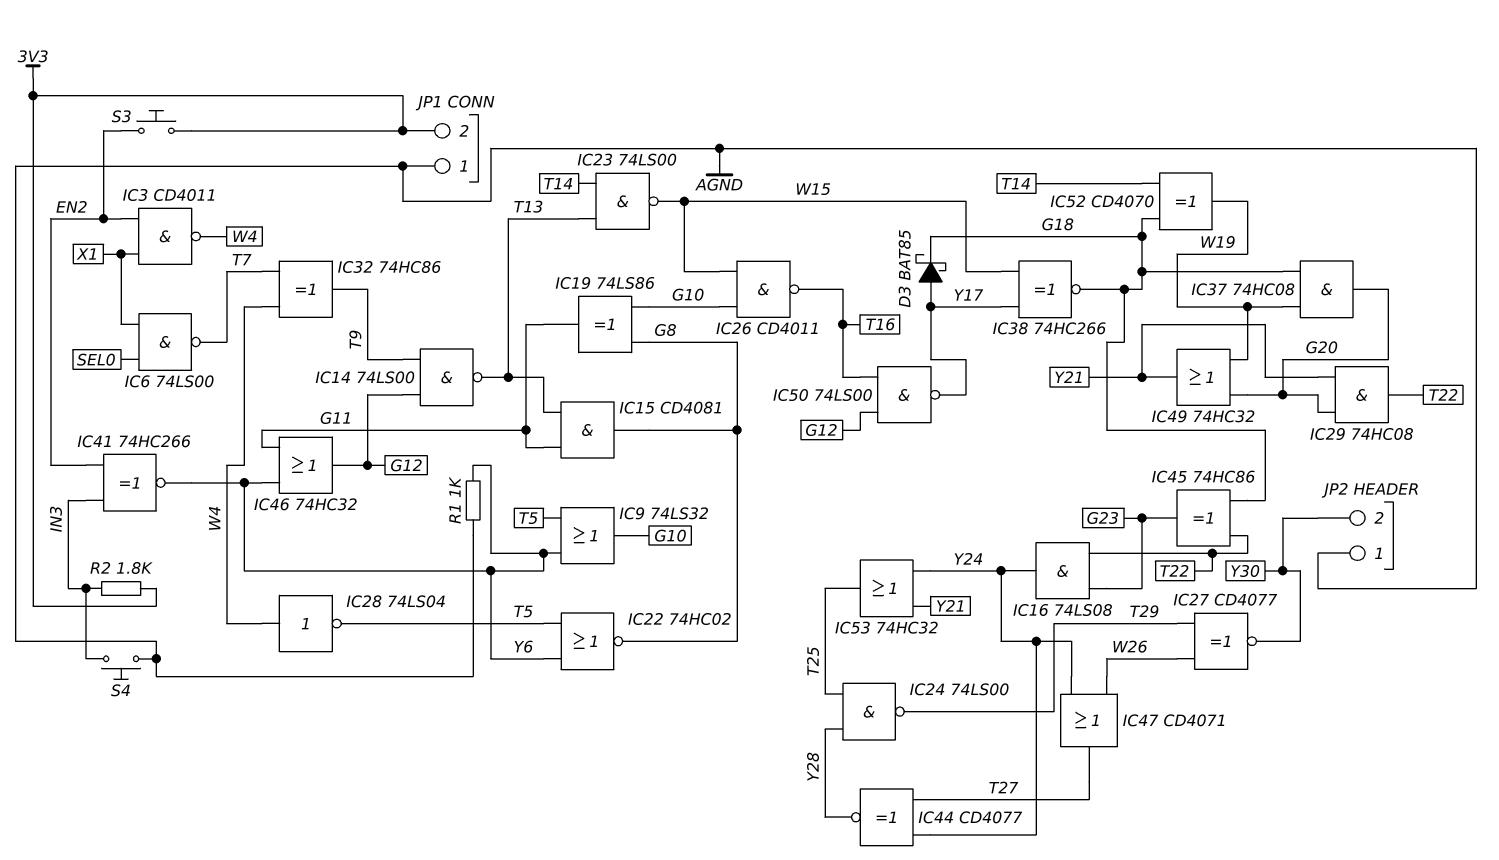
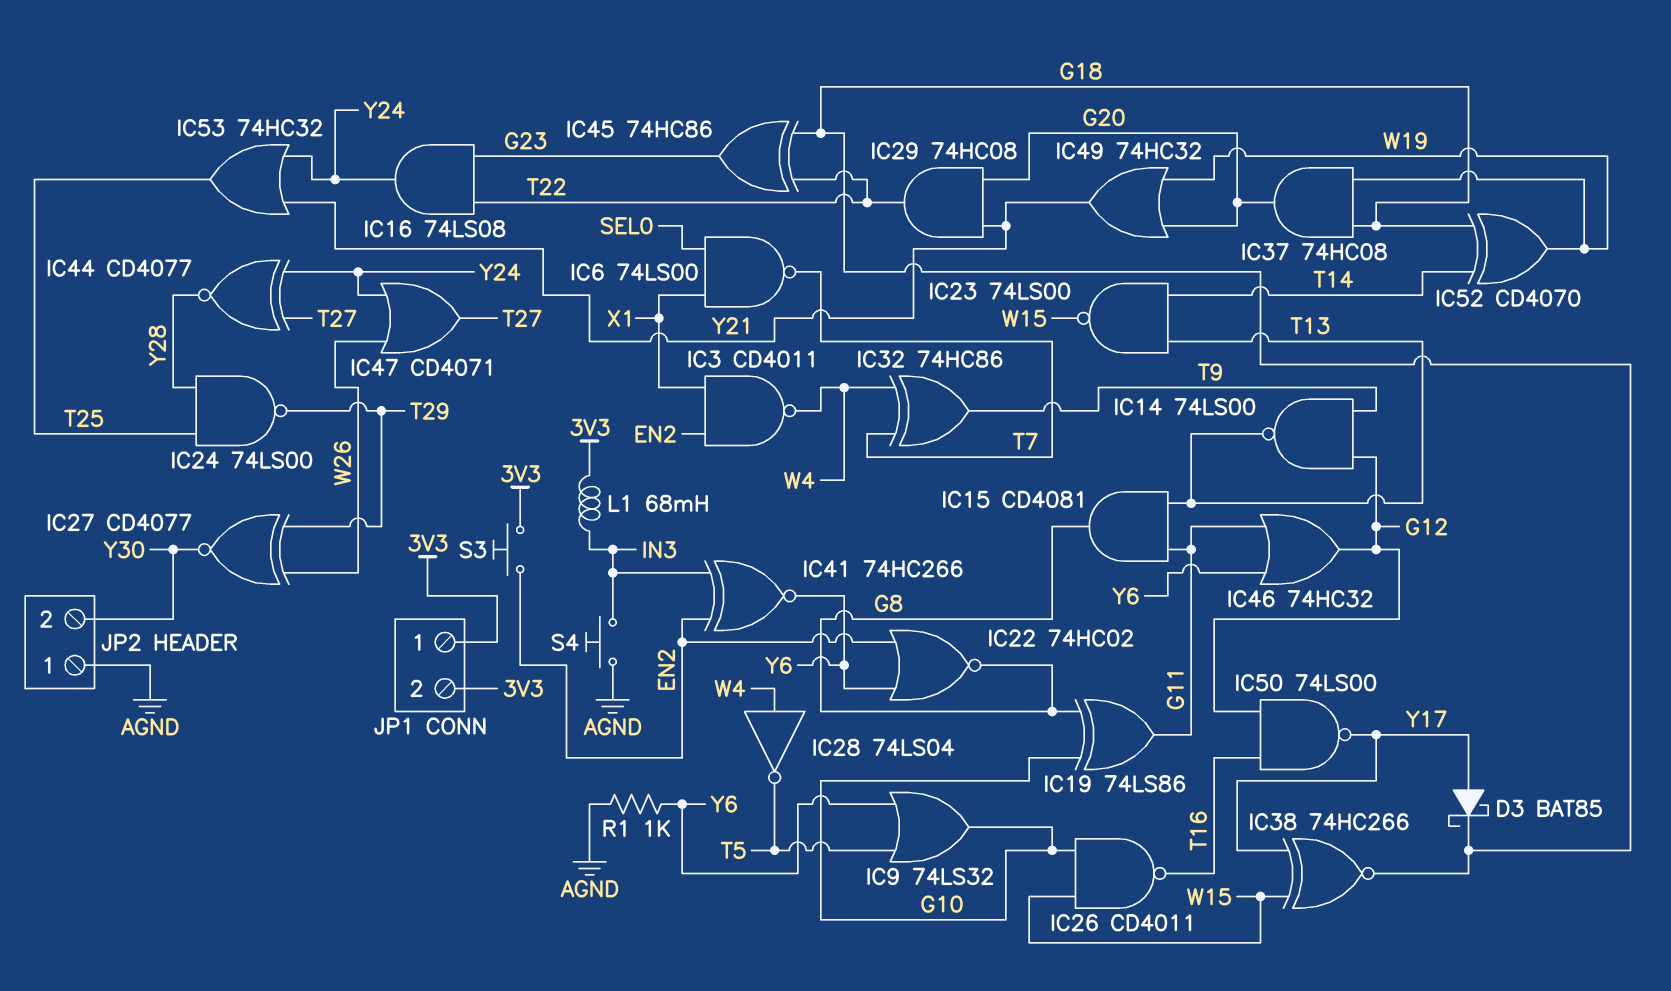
IC22: NOR 74HC02 (in T5, in Y6, out G8) -> NOR 74HC02 (in EN2, in Y6, out G8)
JP1 pin 1: AGND -> 3V3
L1: none -> 68mH (3V3, IN3)
R2: 1.8k (3V3, IN3) -> none

